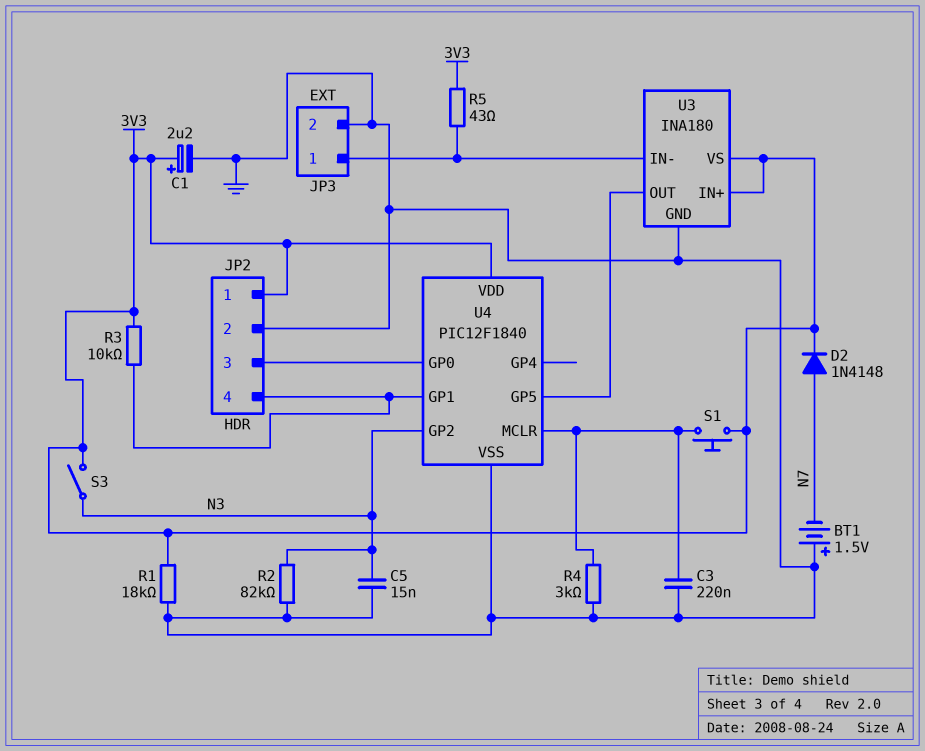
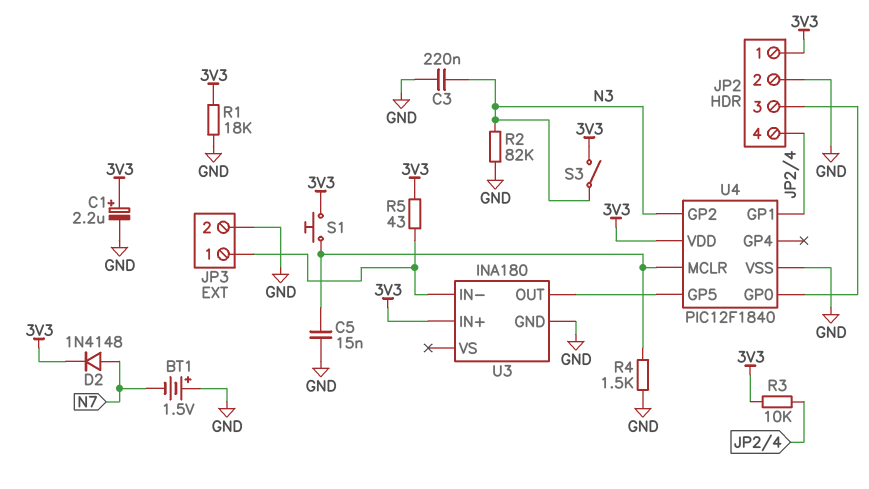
C3: 220nF (GND, U4/MCLR) -> 220nF (GND, N3)
C5: 15nF (GND, N3) -> 15nF (GND, U4/MCLR)
R4: 3k (GND, U4/MCLR) -> 1.5k (GND, U4/MCLR)
U3 pin VS: 3V3 -> none

